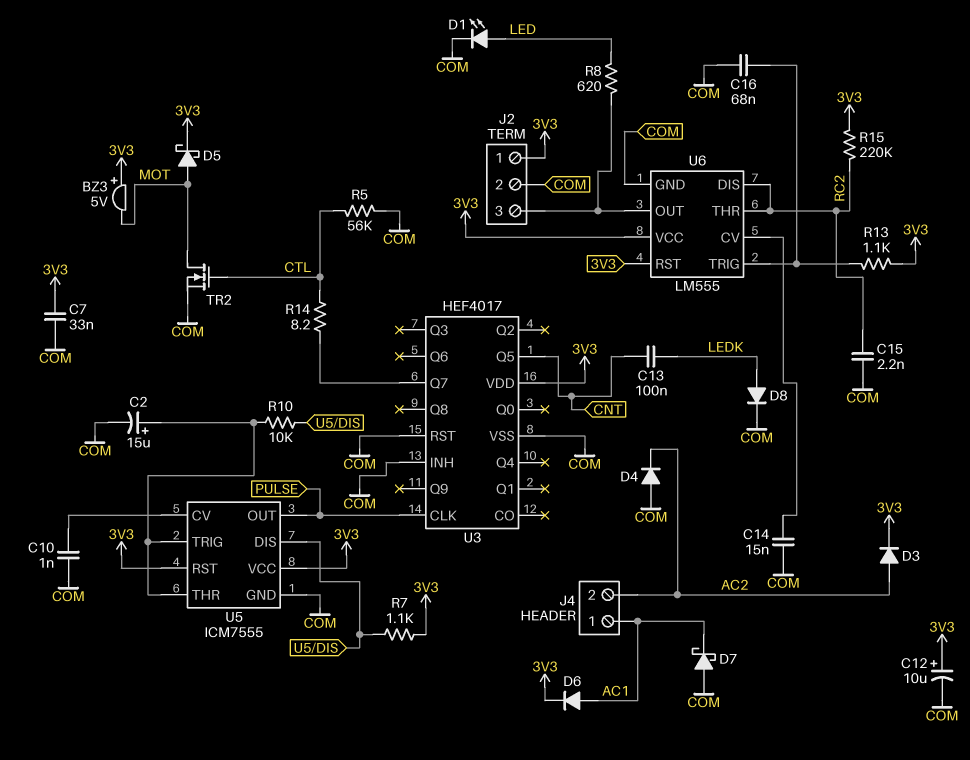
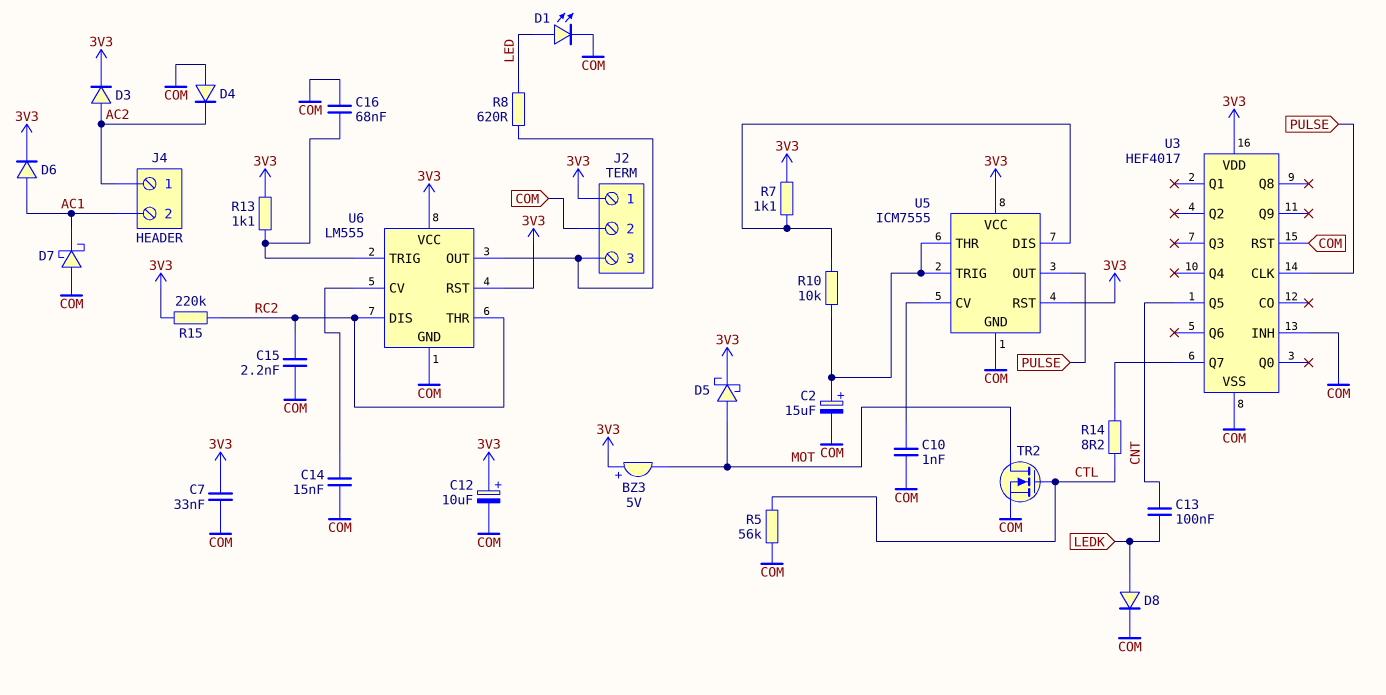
J4 pin 1: AC1 -> AC2
J4 pin 2: AC2 -> AC1

